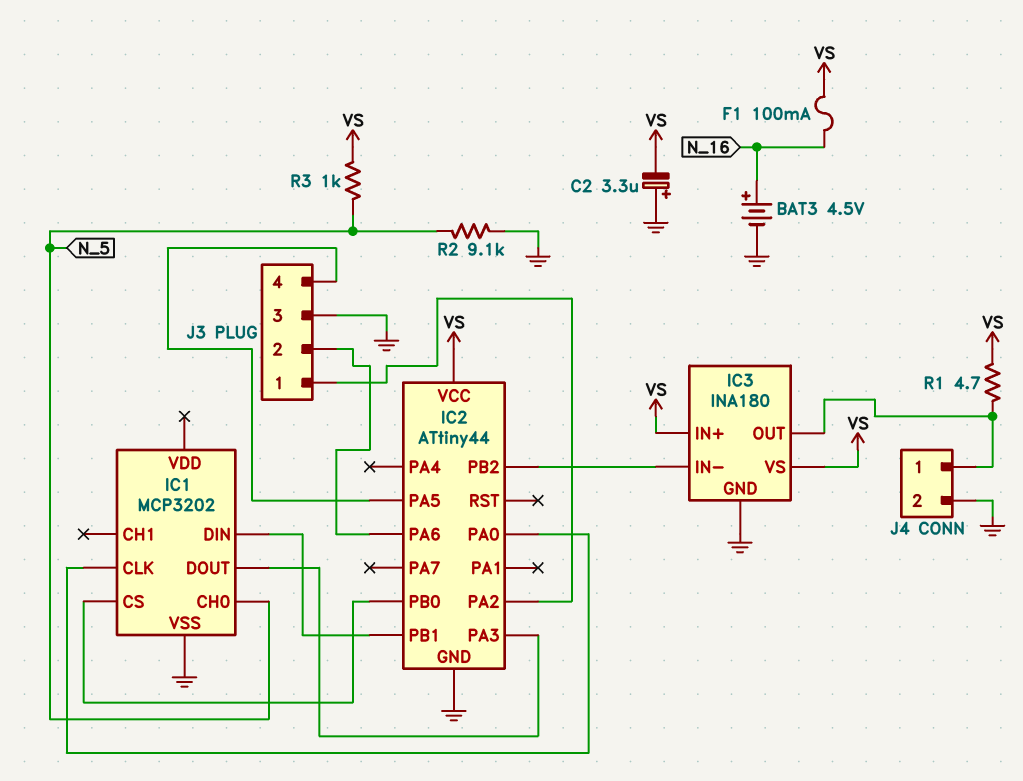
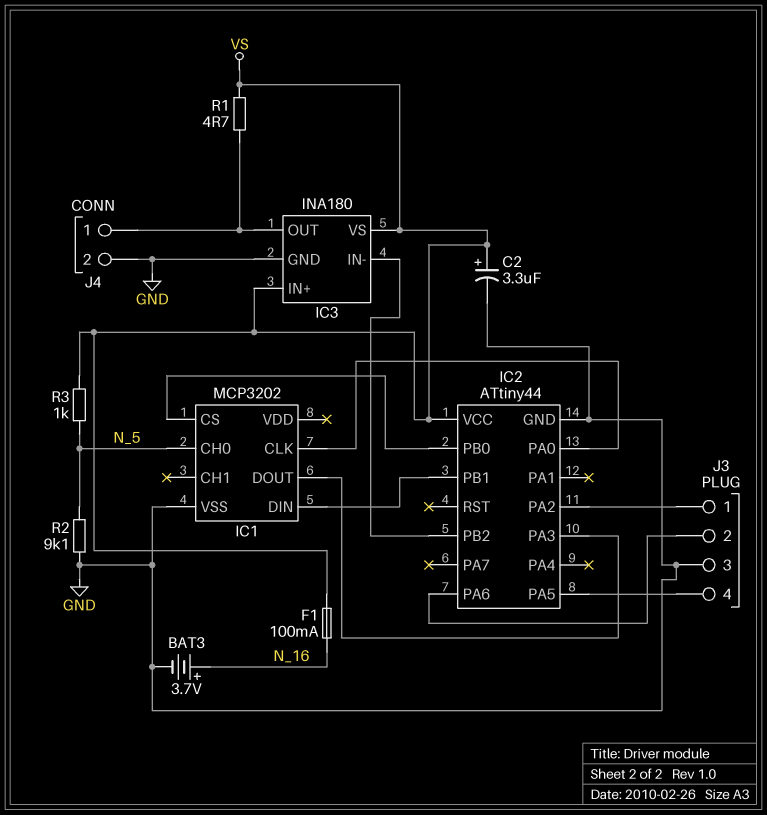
BAT3: 4.5V (plus N_16, minus GND) -> 3.7V (plus N_16, minus GND)
C2: 3.3uF (plus GND, minus VS) -> 3.3uF (plus VS, minus GND)

